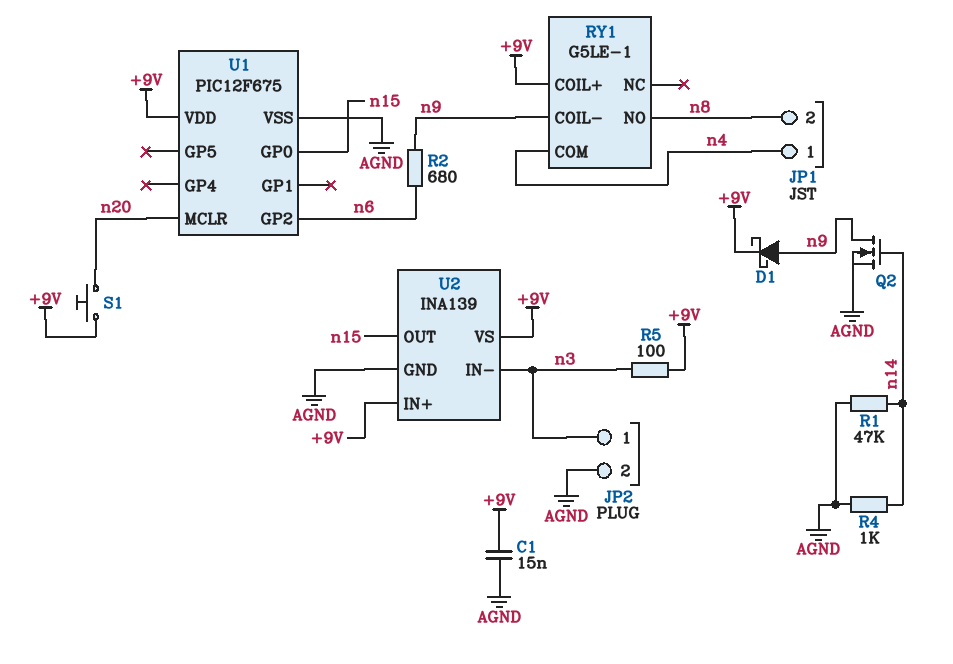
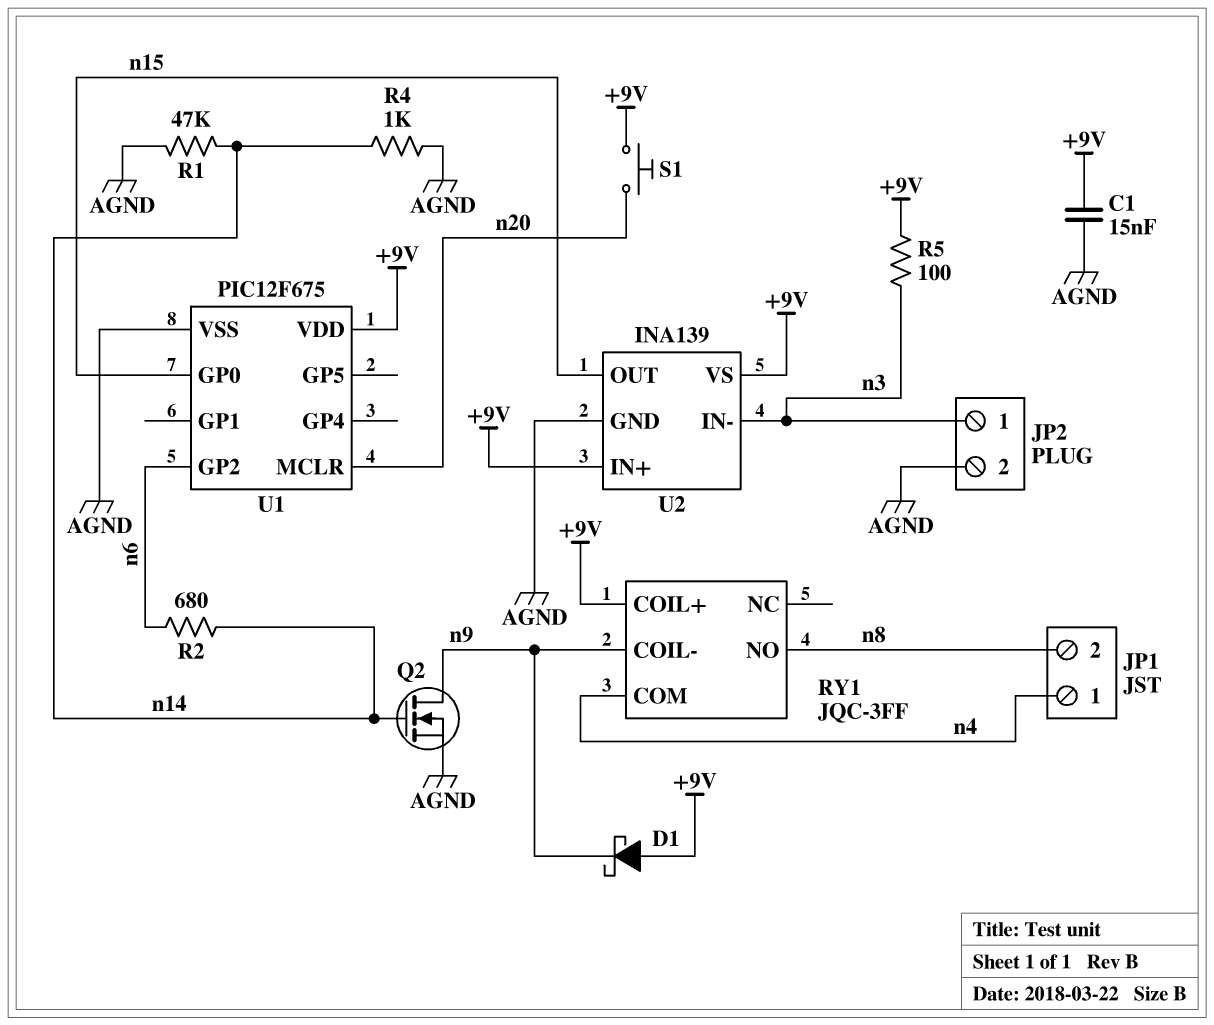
D1: schottky (A n9, K +9V) -> schottky (A +9V, K n9)
R2: 680 (n6, n9) -> 680 (n6, n14)
RY1: G5LE-1 -> JQC-3FF

